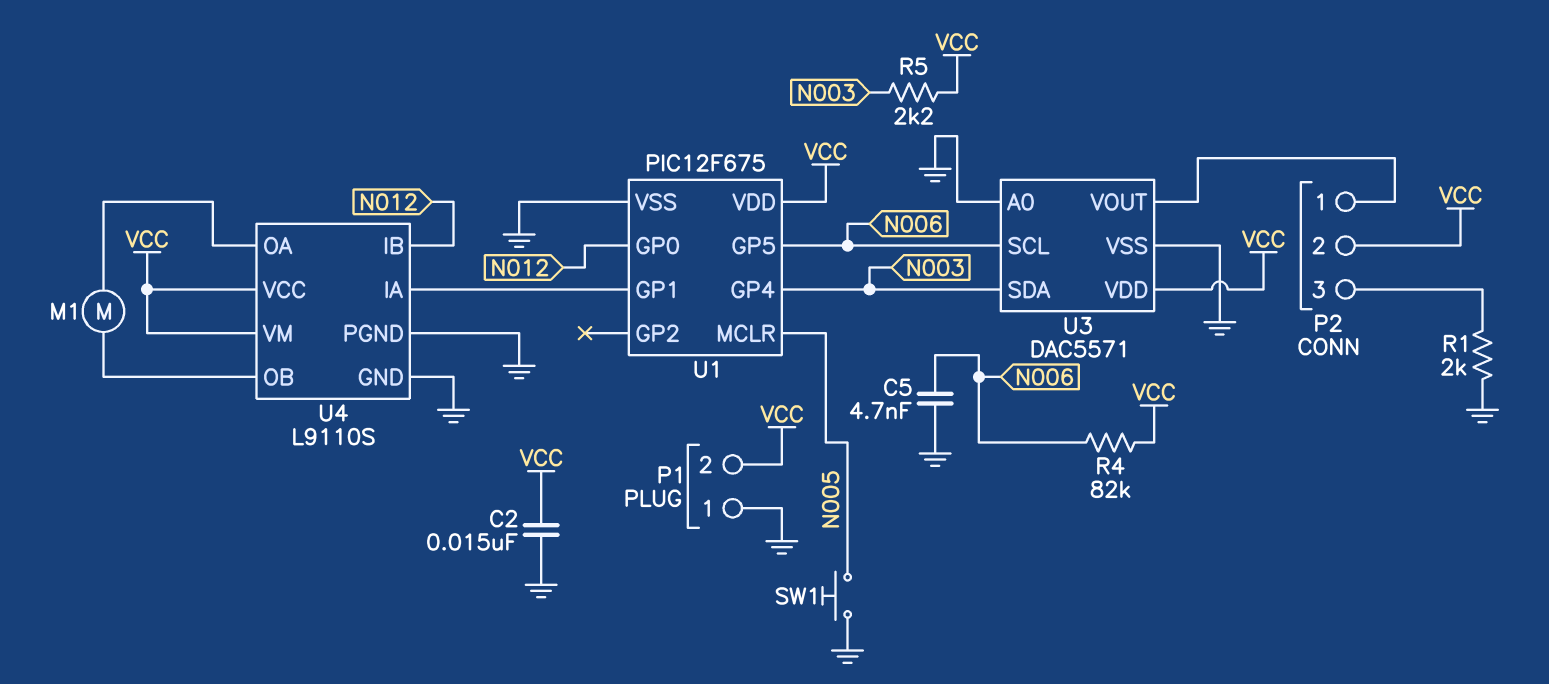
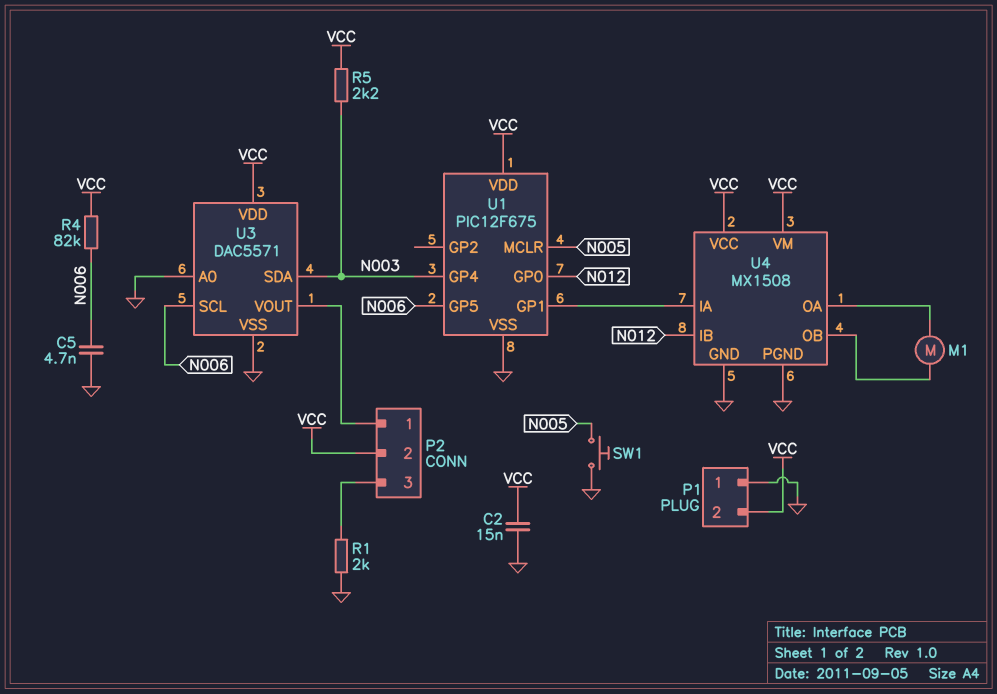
U4: L9110S -> MX1508

